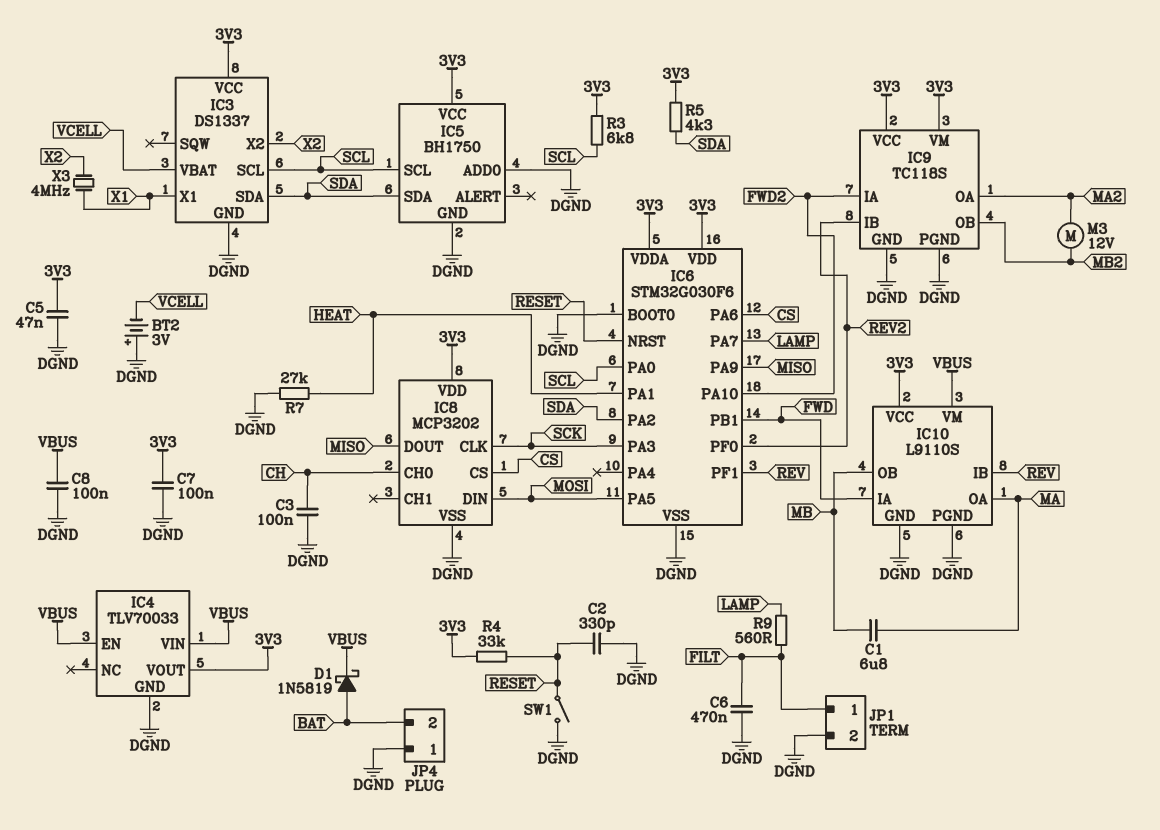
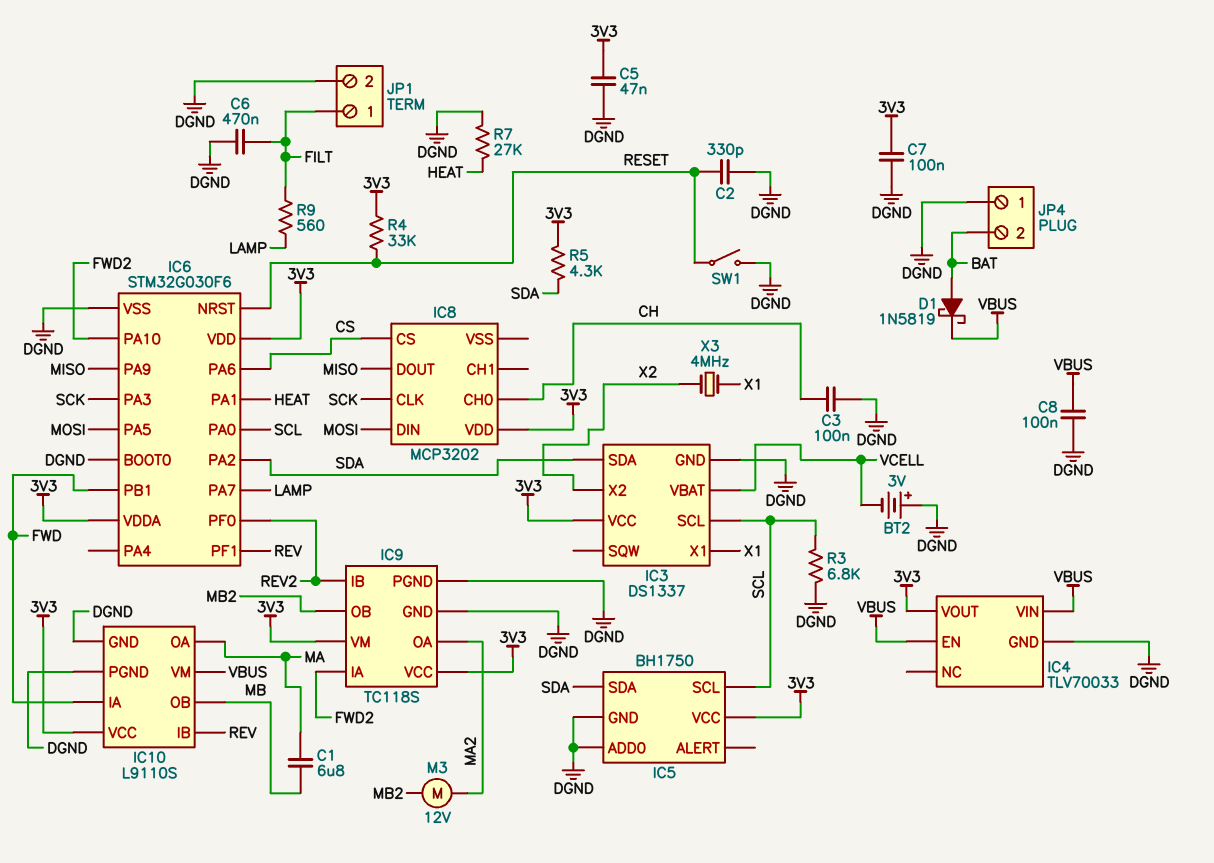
IC8 pin VSS: DGND -> none
R3: 6.8k (3V3, SCL) -> 6.8k (DGND, SCL)

